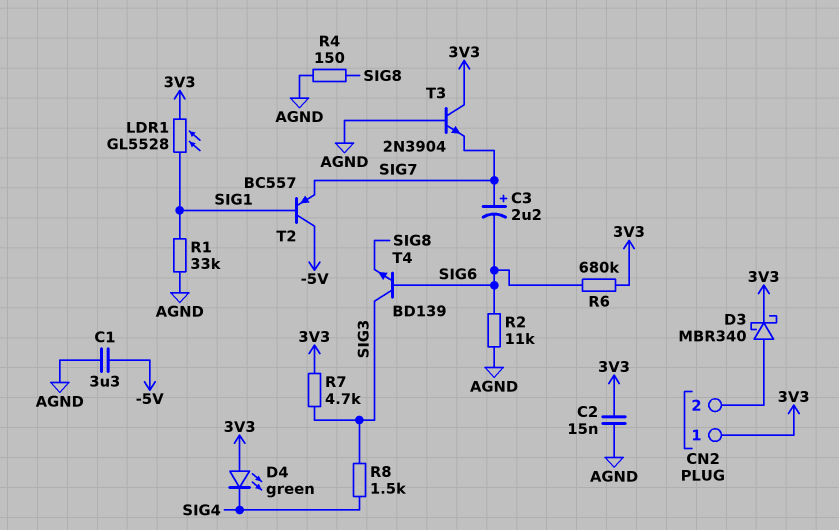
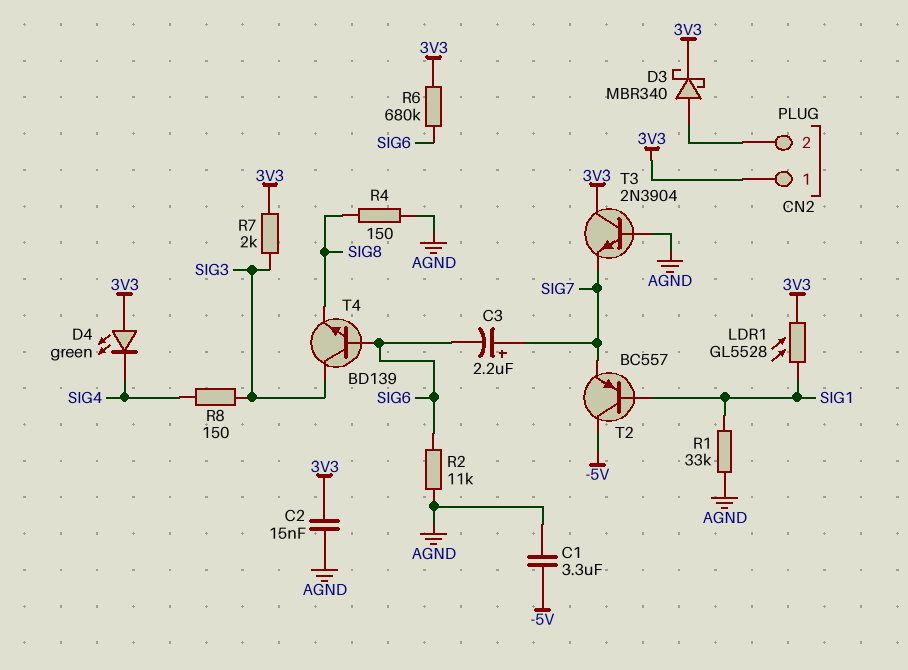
R7: 4.7k (3V3, SIG3) -> 2k (3V3, SIG3)
R8: 1.5k (SIG3, SIG4) -> 150 (SIG3, SIG4)

